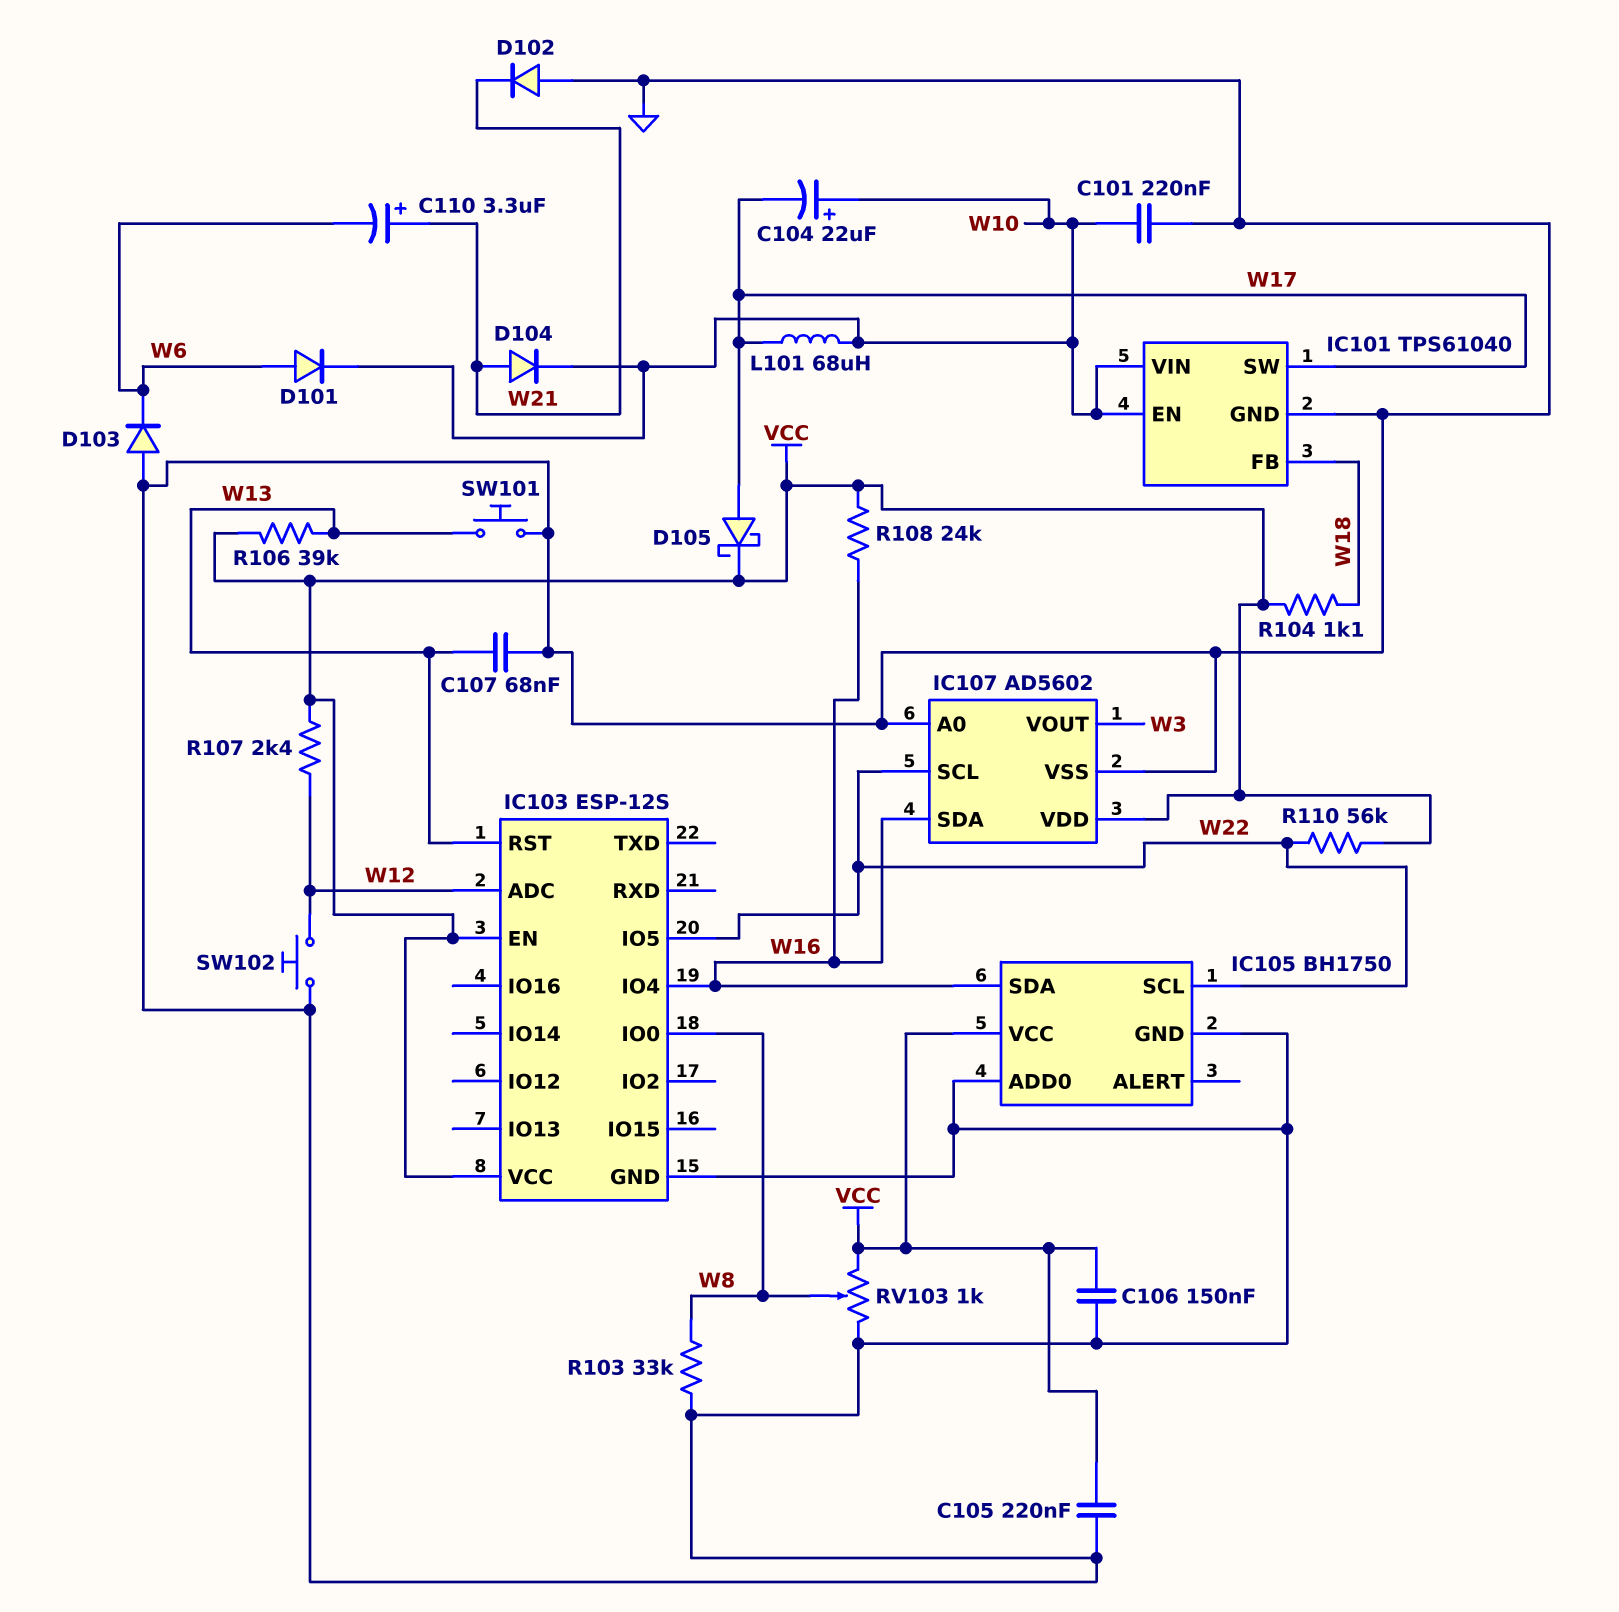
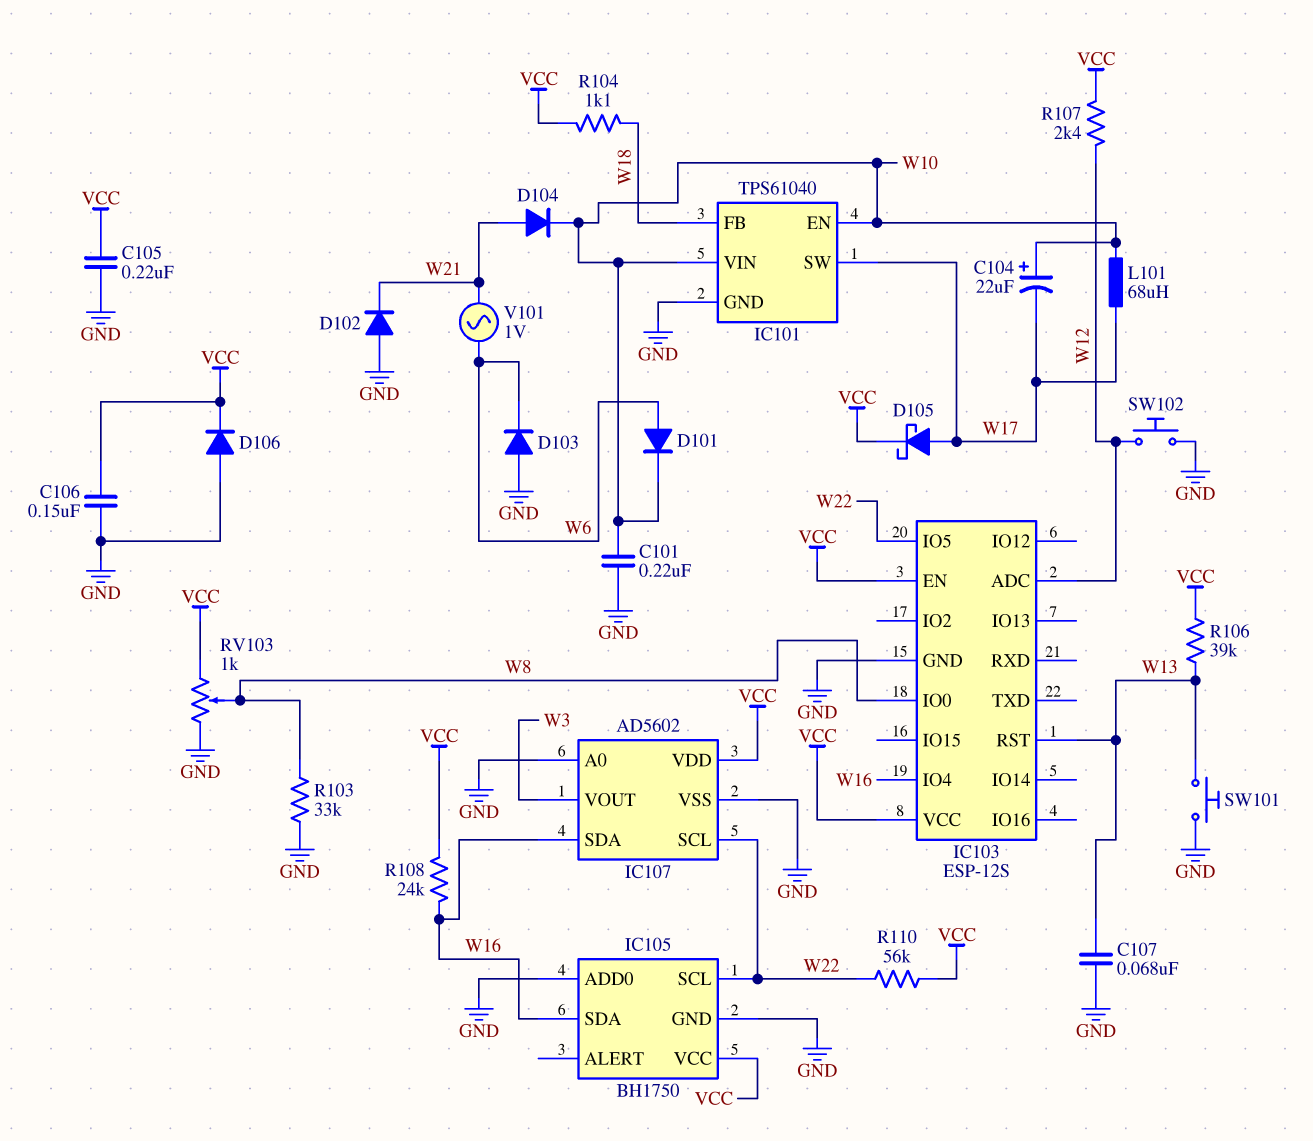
C110: 3.3uF (plus W21, minus W6) -> none
D106: none -> diode (A GND, K VCC)
V101: none -> AC 1V (W6, W21)

